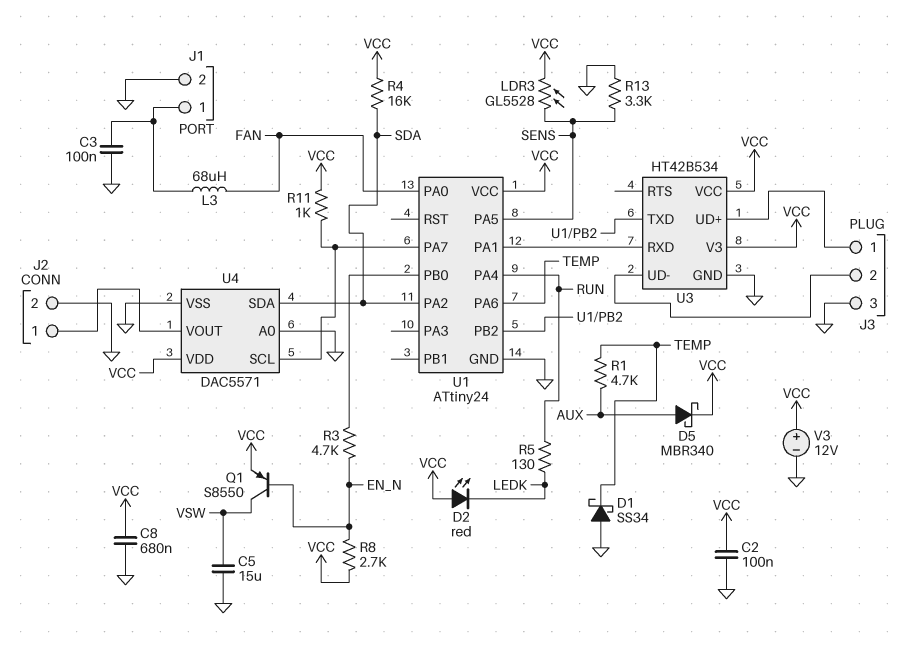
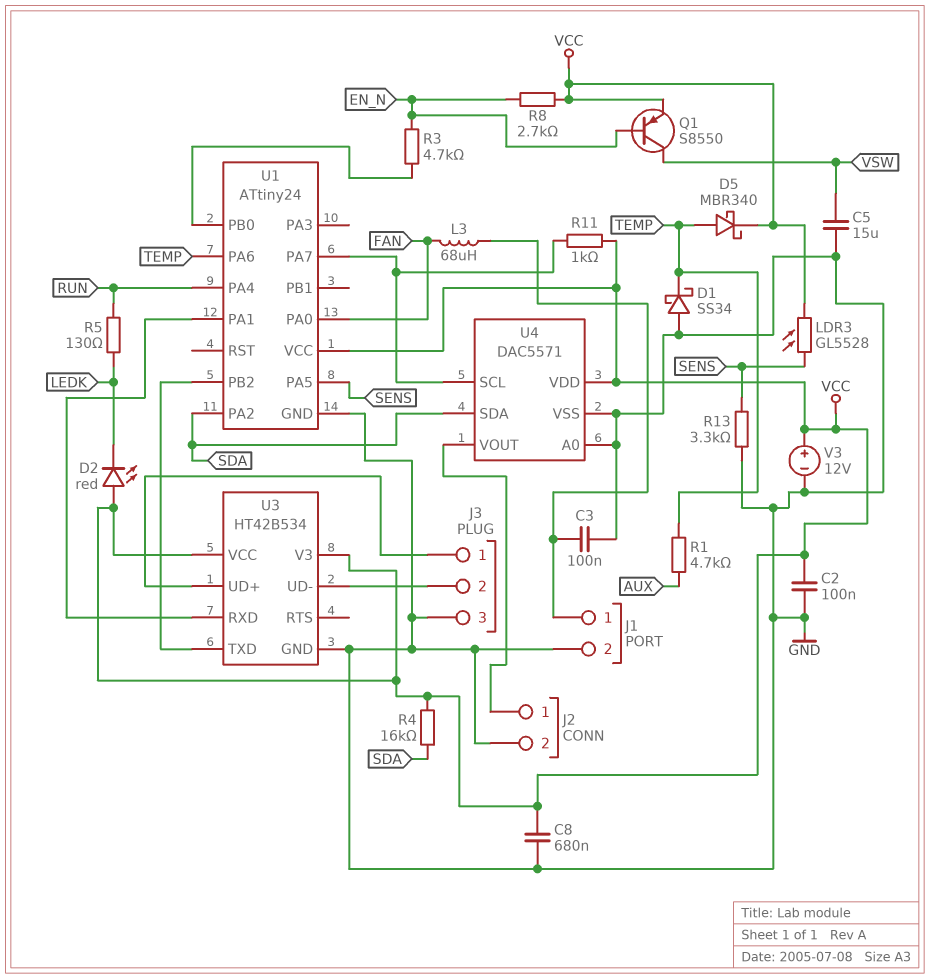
D5: schottky MBR340 (A AUX, K VCC) -> schottky MBR340 (A TEMP, K VCC)

